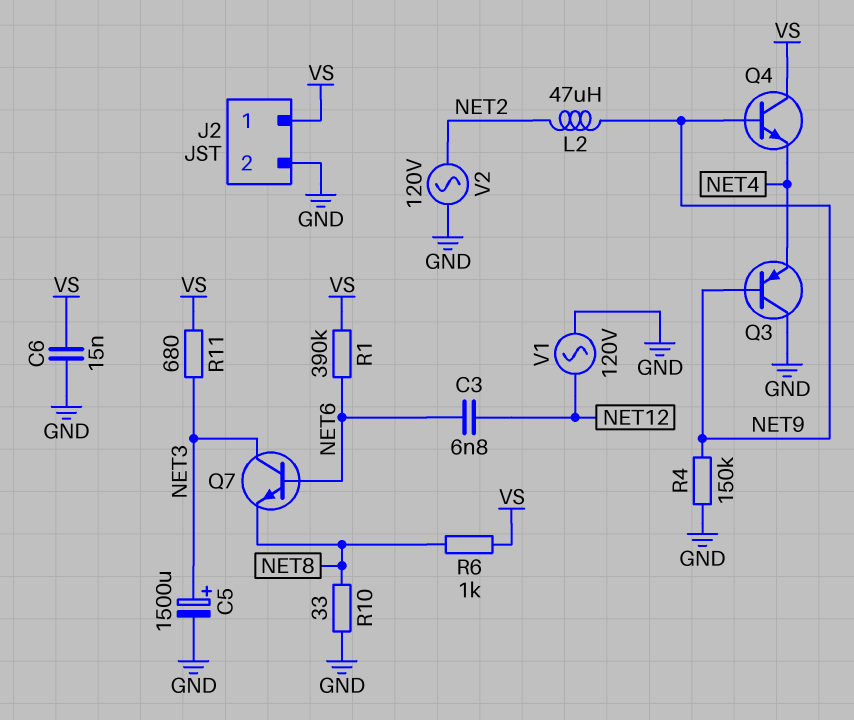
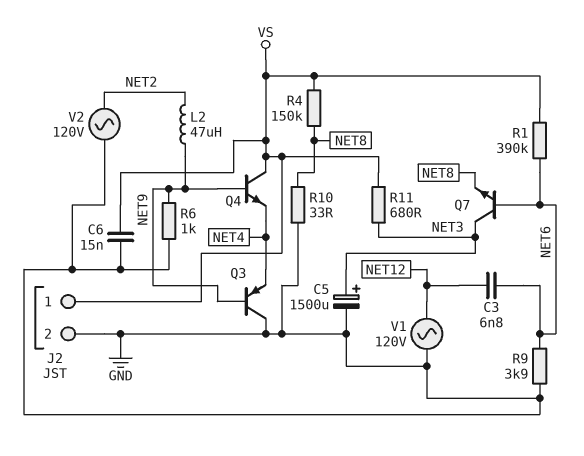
R4: 150k (GND, NET9) -> 150k (NET8, VS)
R6: 1k (NET8, VS) -> 1k (GND, NET9)
R9: none -> 3.9k (GND, NET6)

